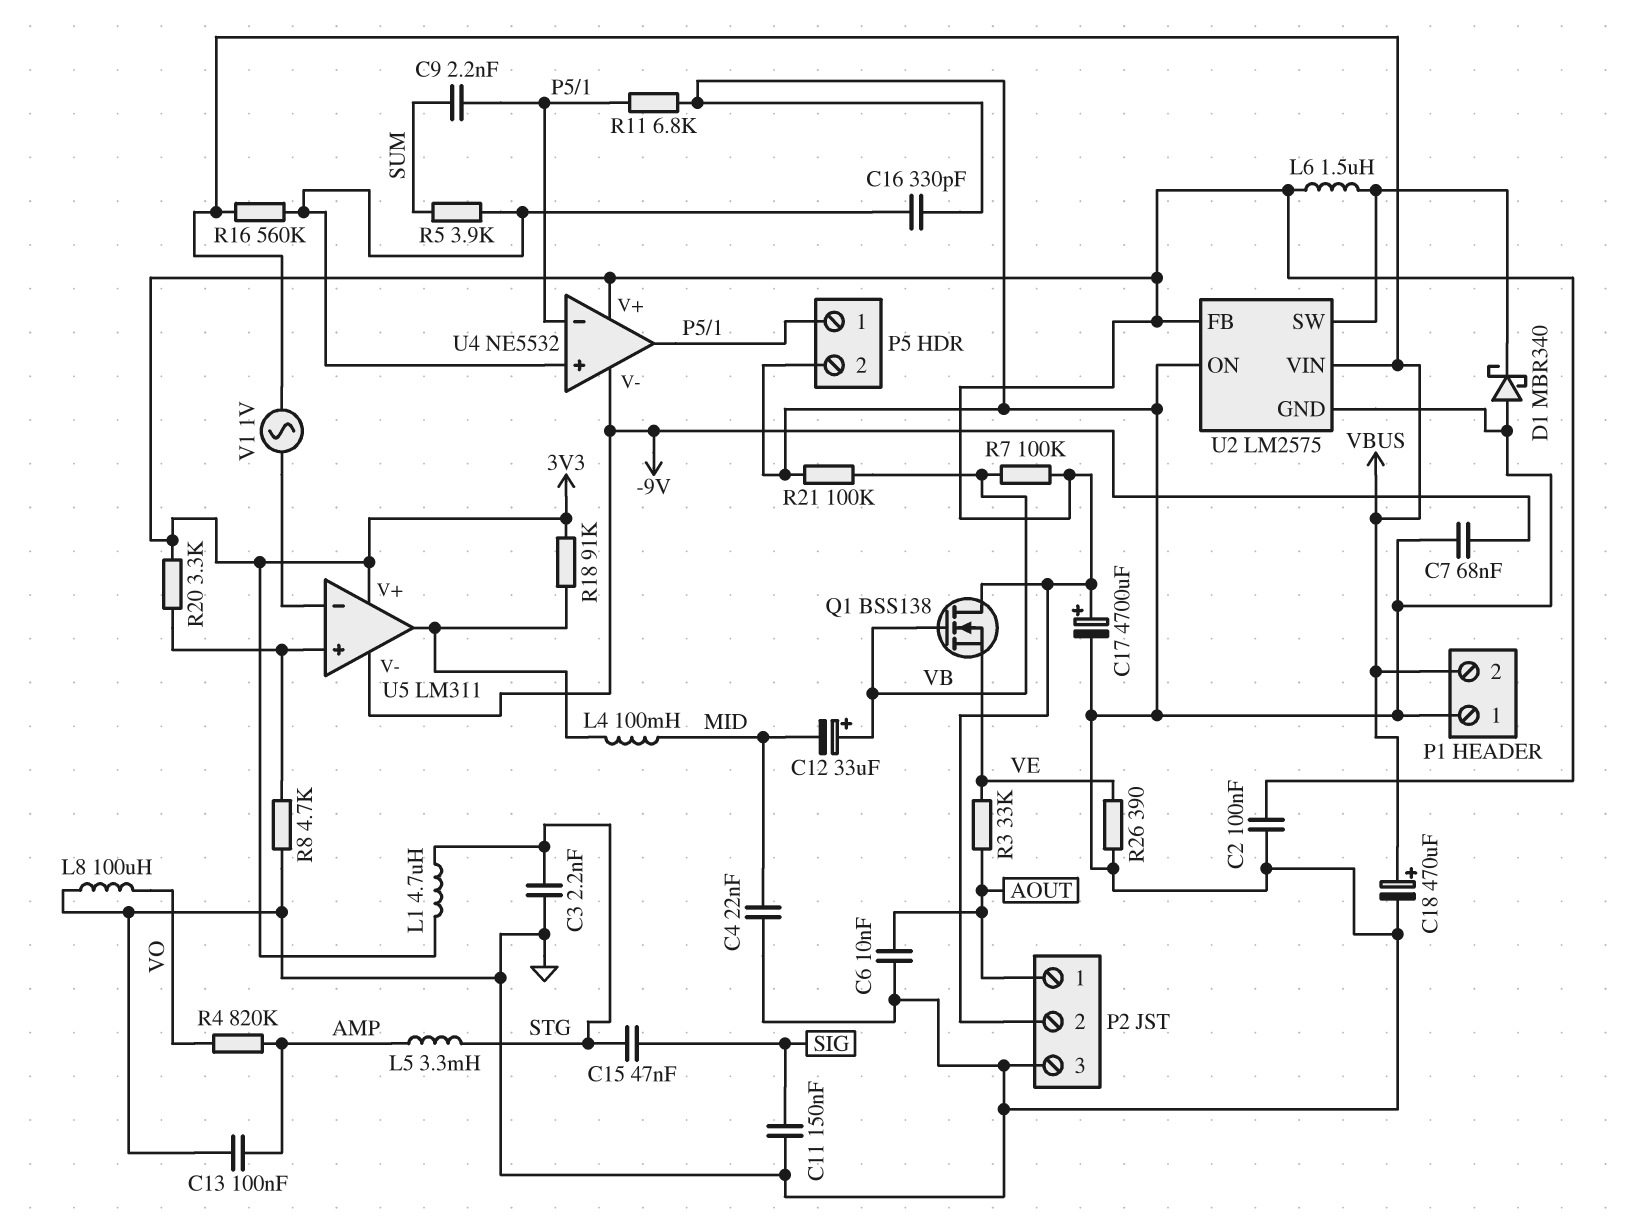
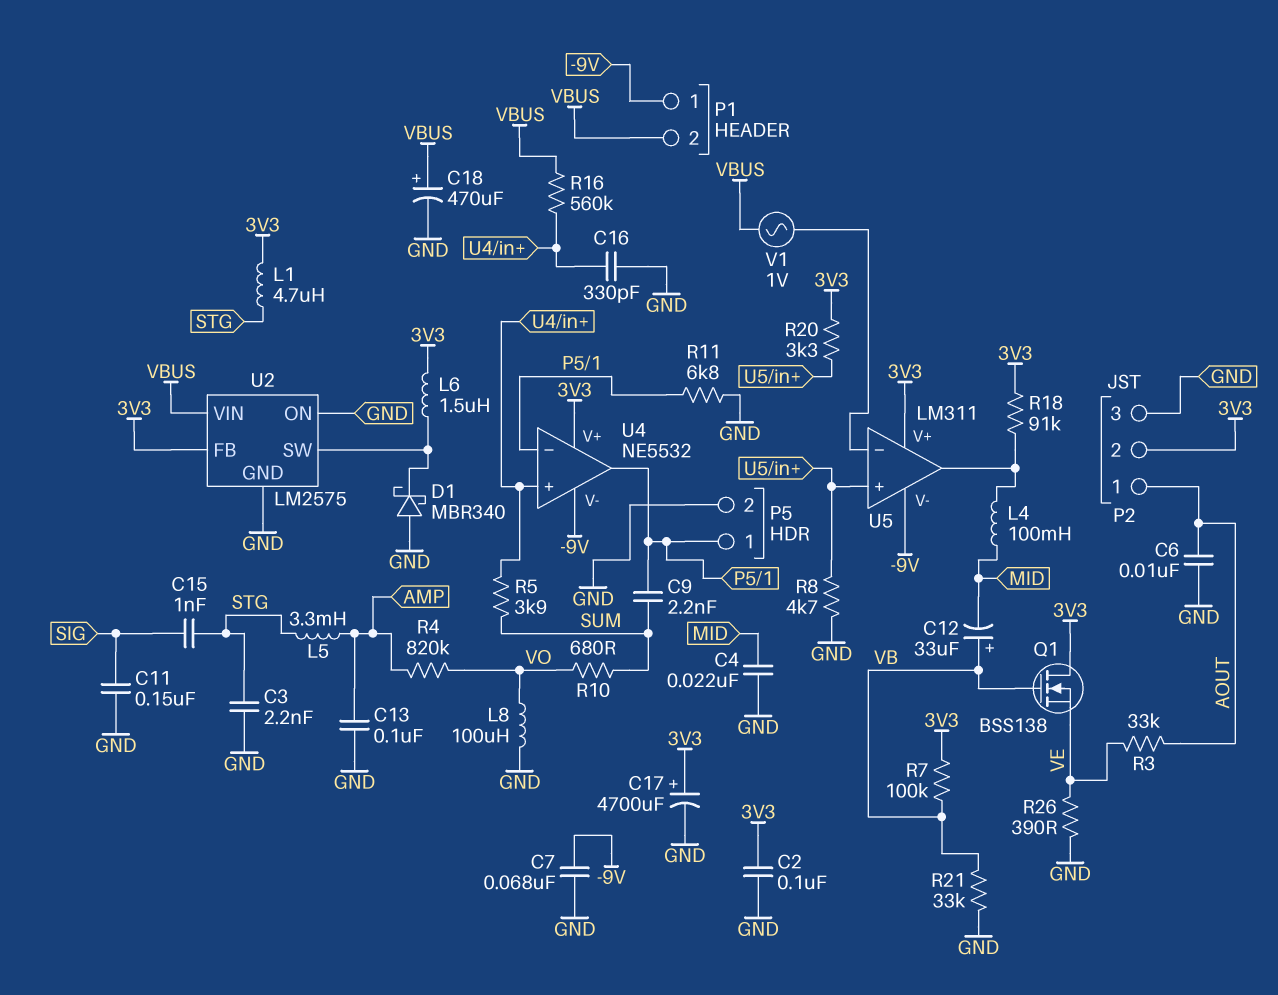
C15: 47nF (SIG, STG) -> 1nF (SIG, STG)
P1 pin 1: GND -> -9V
R10: none -> 680 (SUM, VO)
R21: 100k (GND, VB) -> 33k (GND, VB)

